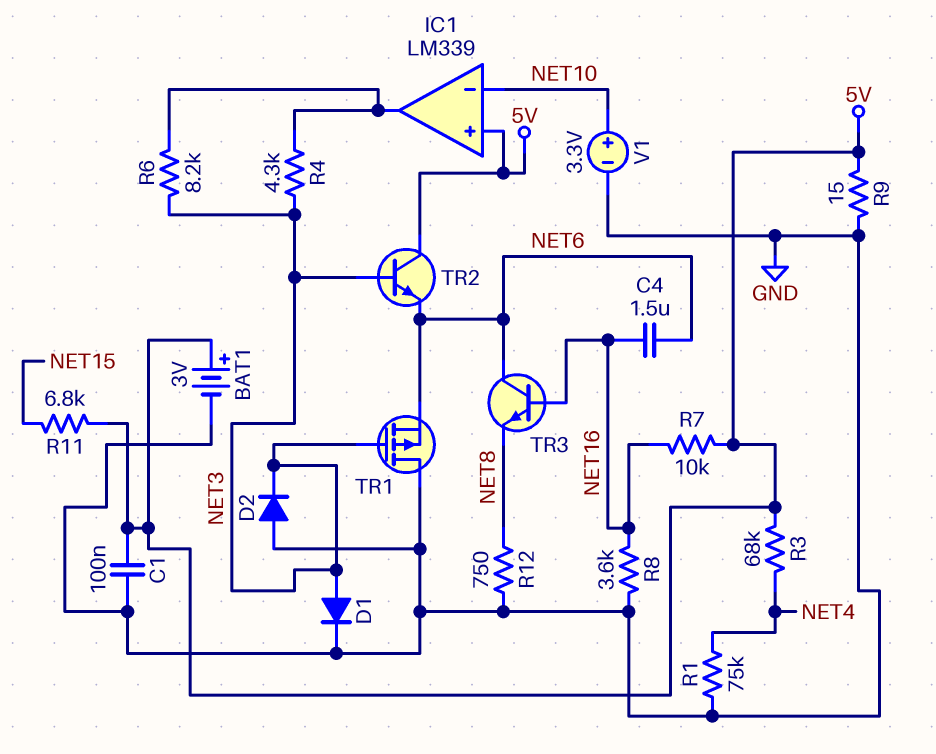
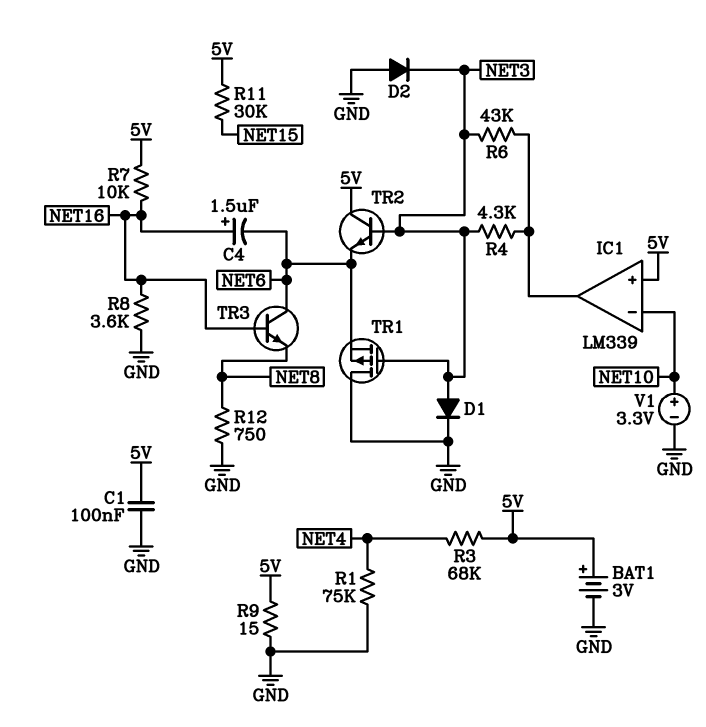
C4: 1.5uF (NET6, NET16) -> 1.5uF (plus NET16, minus NET6)
R6: 8.2k (IC1/out, NET3) -> 43k (IC1/out, NET3)
R11: 6.8k (5V, NET15) -> 30k (5V, NET15)

